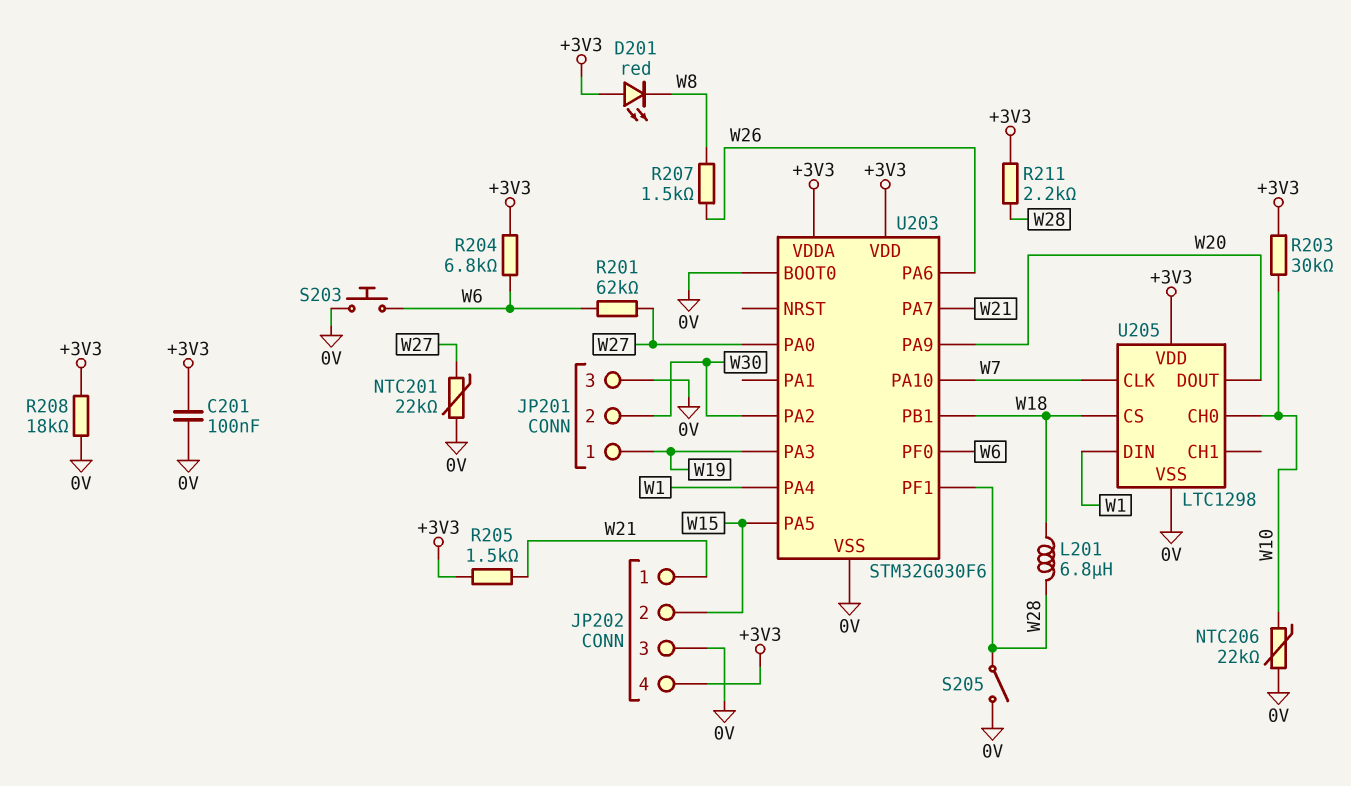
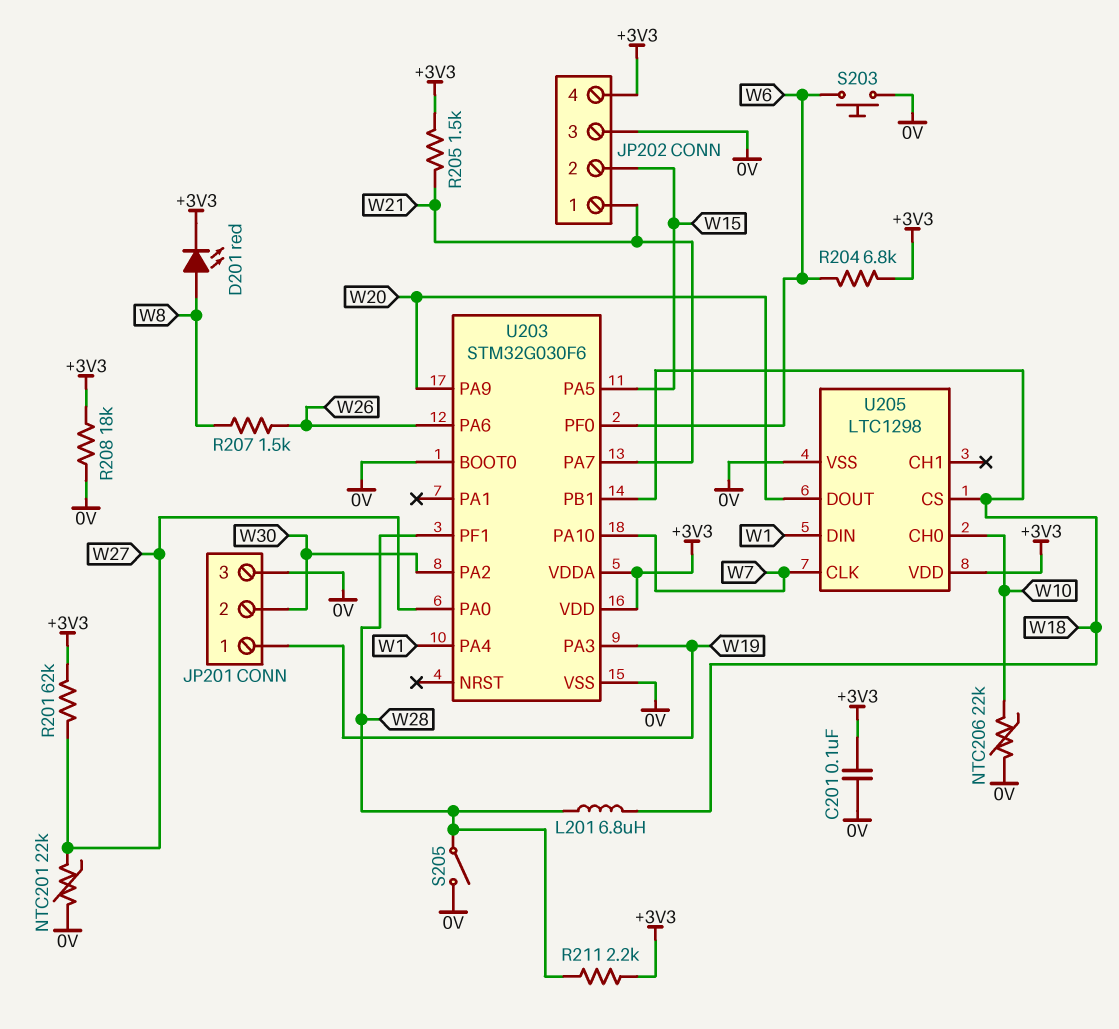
D201: LED red (A +3V3, K W8) -> LED red (A W8, K +3V3)
R201: 62k (W6, W27) -> 62k (+3V3, W27)
R203: 30k (+3V3, W10) -> none

